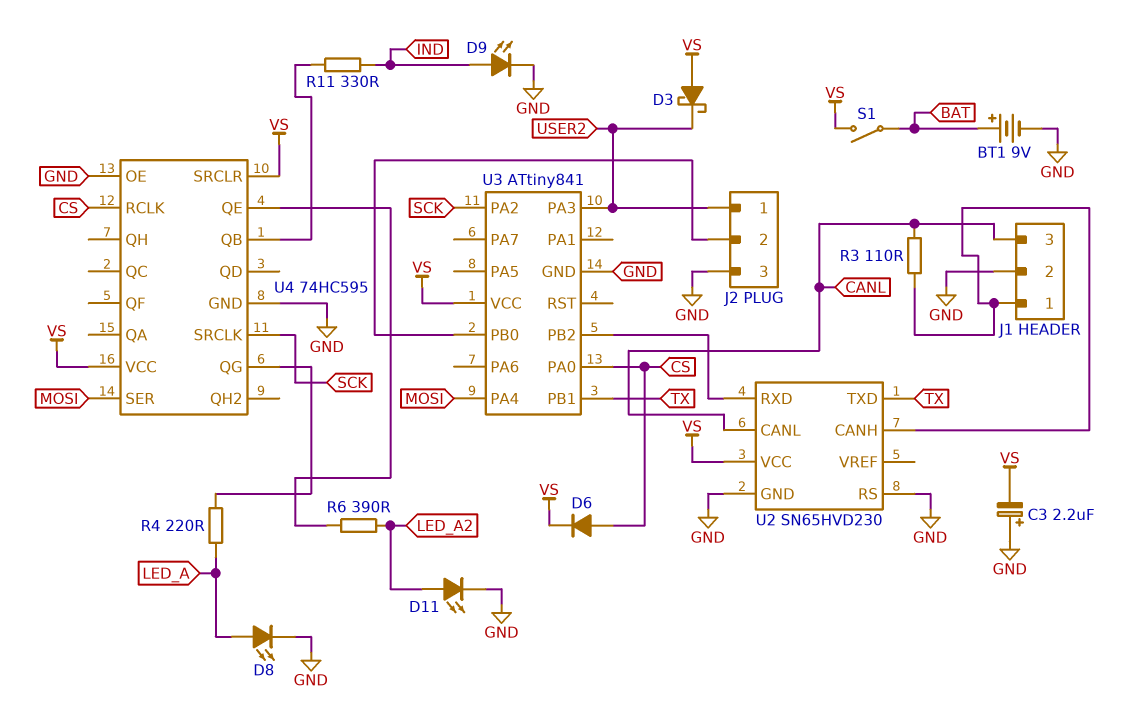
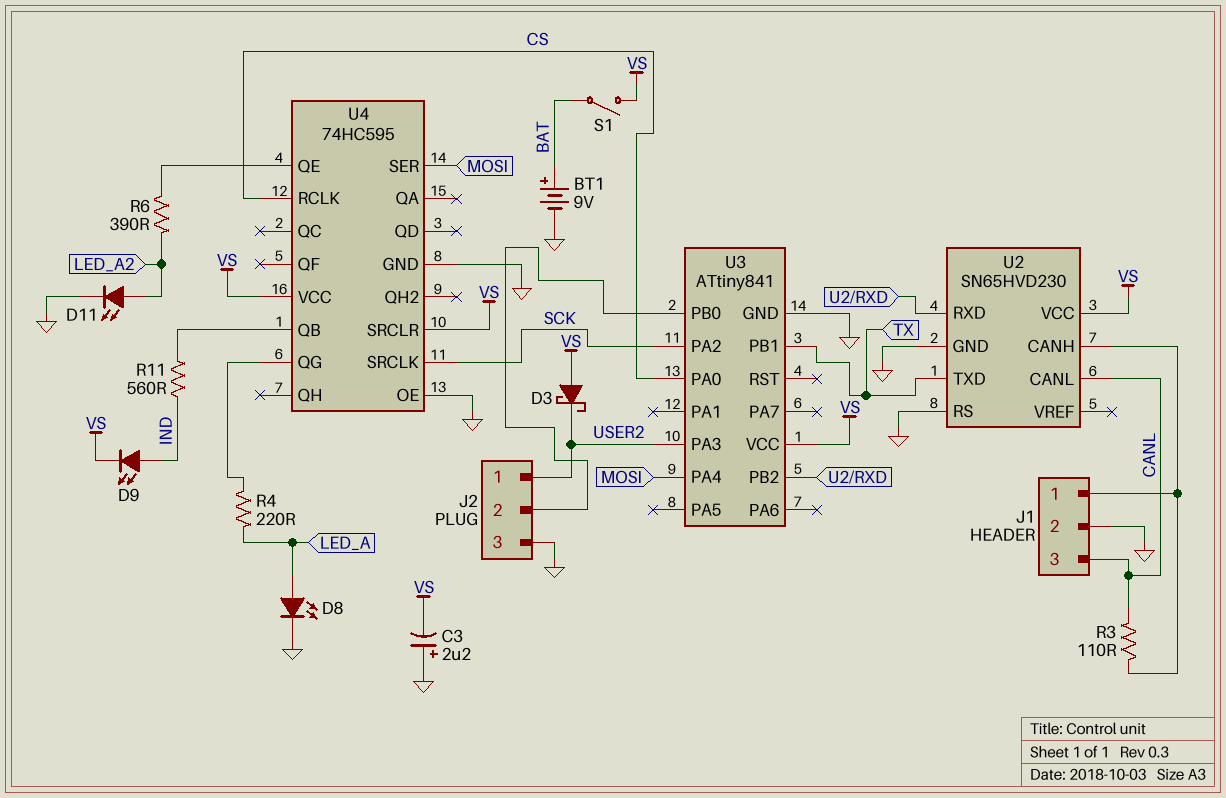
D6: diode (A CS, K VS) -> none
D9: LED (A IND, K GND) -> LED (A IND, K VS)
R11: 330 (IND, U4/QB) -> 560 (IND, U4/QB)

